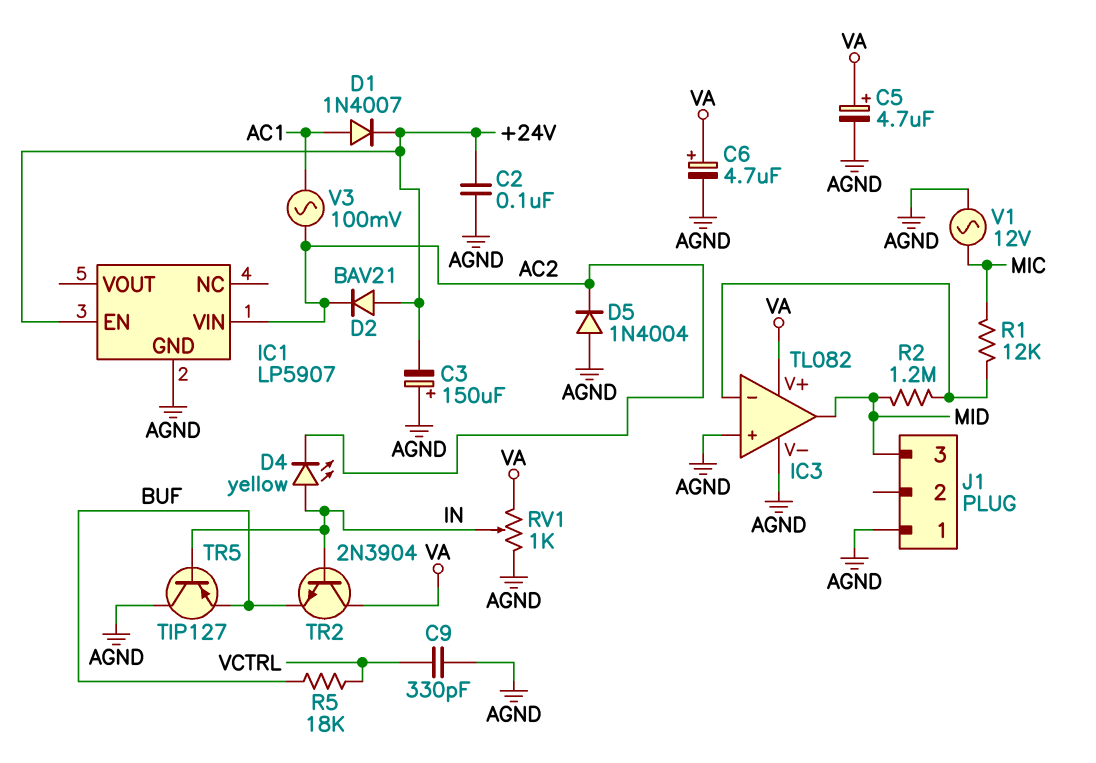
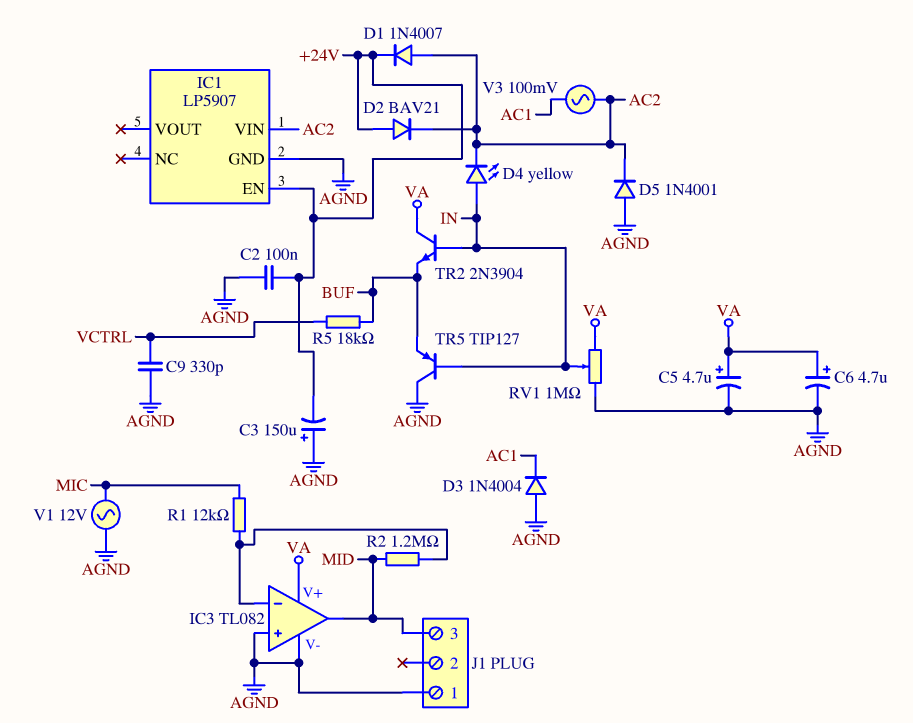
D1: diode 1N4007 (A AC1, K +24V) -> diode 1N4007 (A AC2, K +24V)
D3: none -> diode 1N4004 (A AGND, K AC1)
D5: diode 1N4004 (A AGND, K AC2) -> diode 1N4001 (A AGND, K AC2)
RV1: 1k (AGND, VA, wiper IN) -> 1M (AGND, VA, wiper IN)

